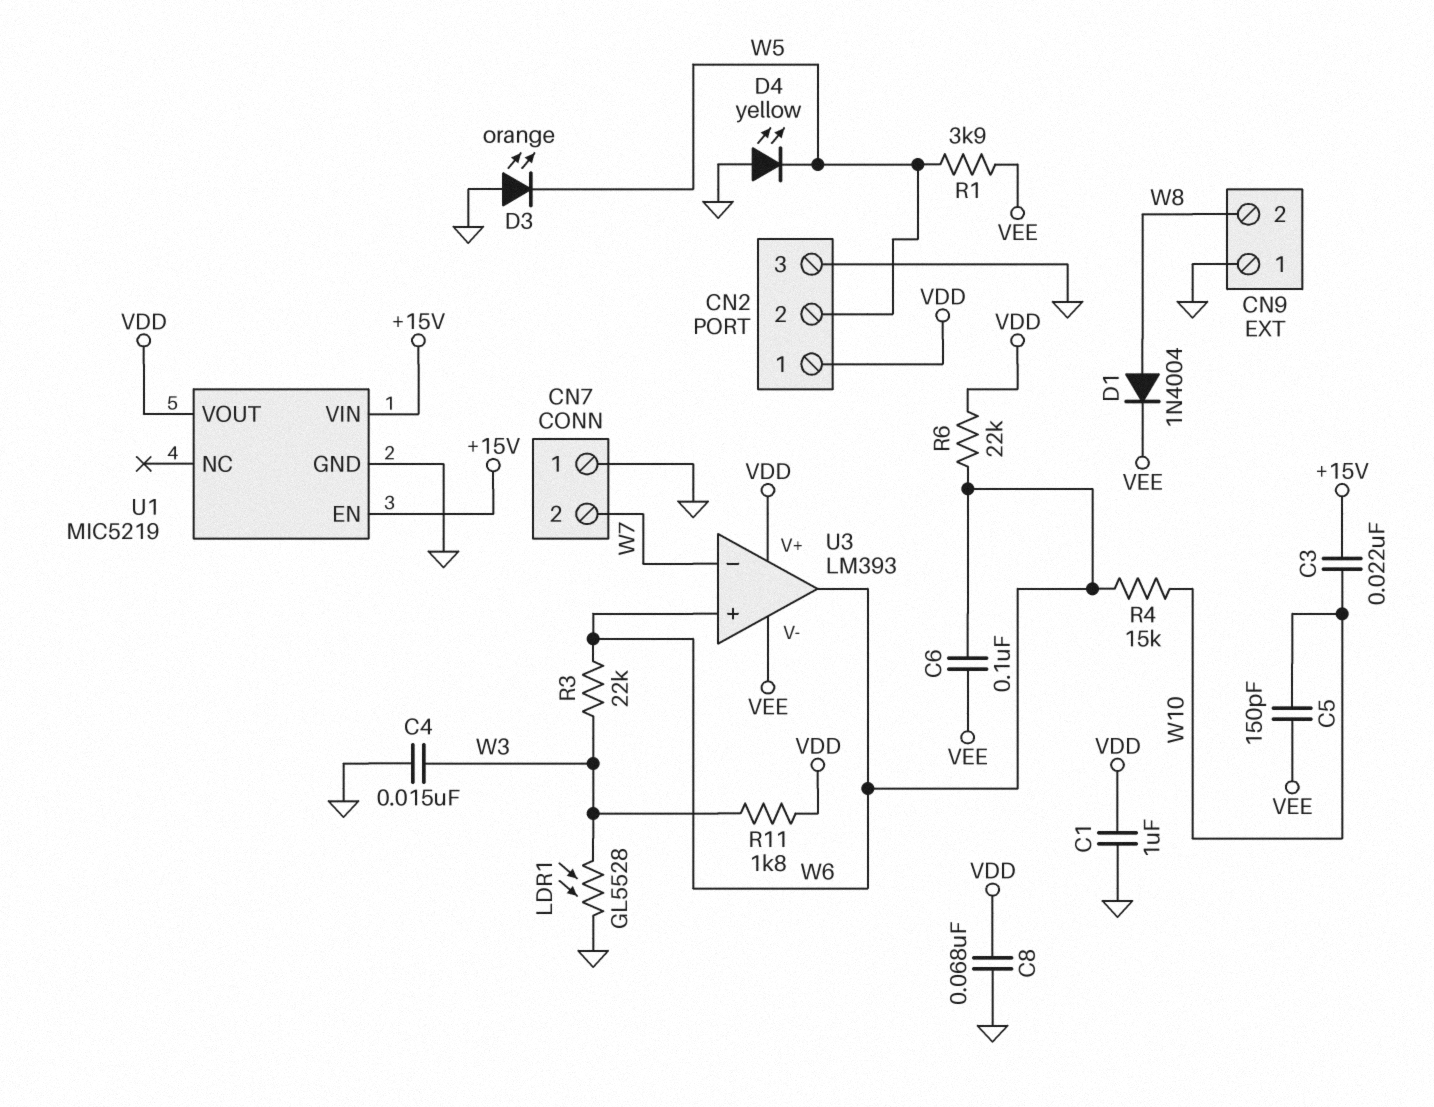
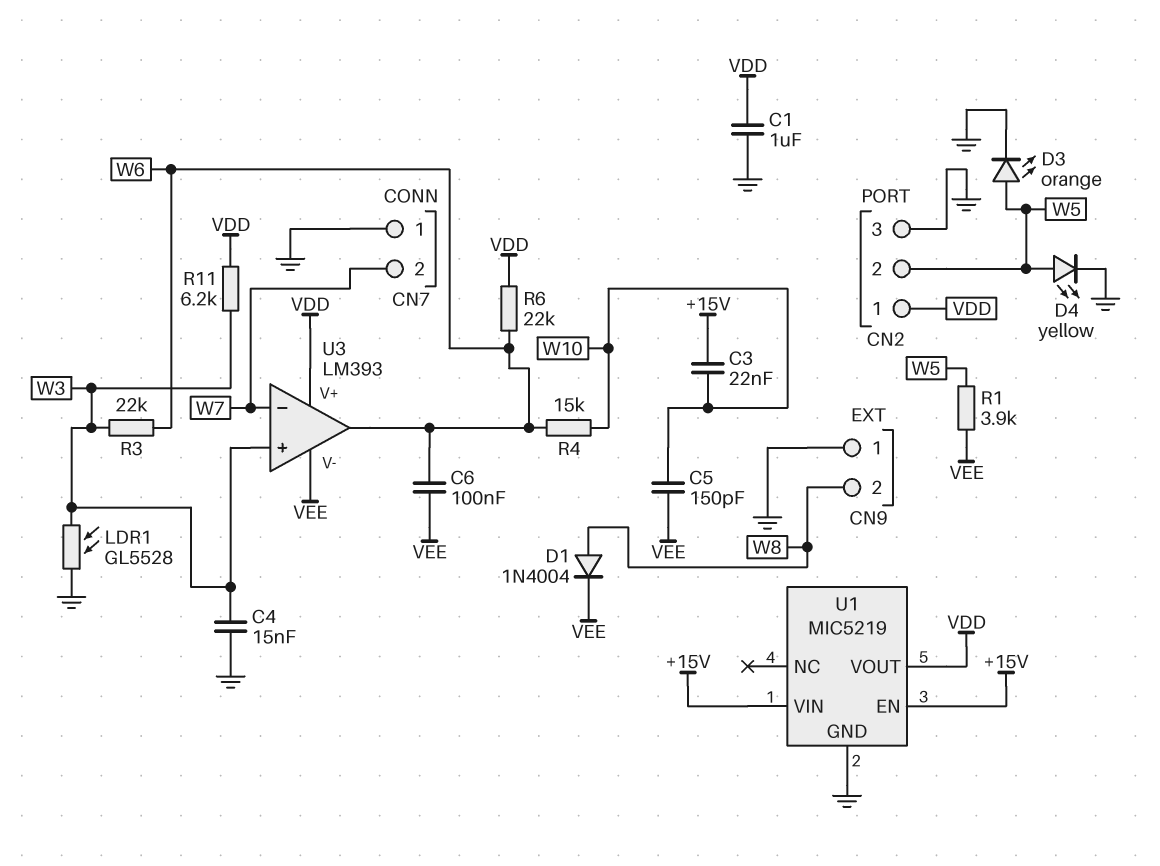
C8: 68nF (GND, VDD) -> none
D3: LED orange (A GND, K W5) -> LED orange (A W5, K GND)
D4: LED yellow (A GND, K W5) -> LED yellow (A W5, K GND)
R11: 1.8k (VDD, W3) -> 6.2k (VDD, W3)
U3 pin in+: W6 -> W3

